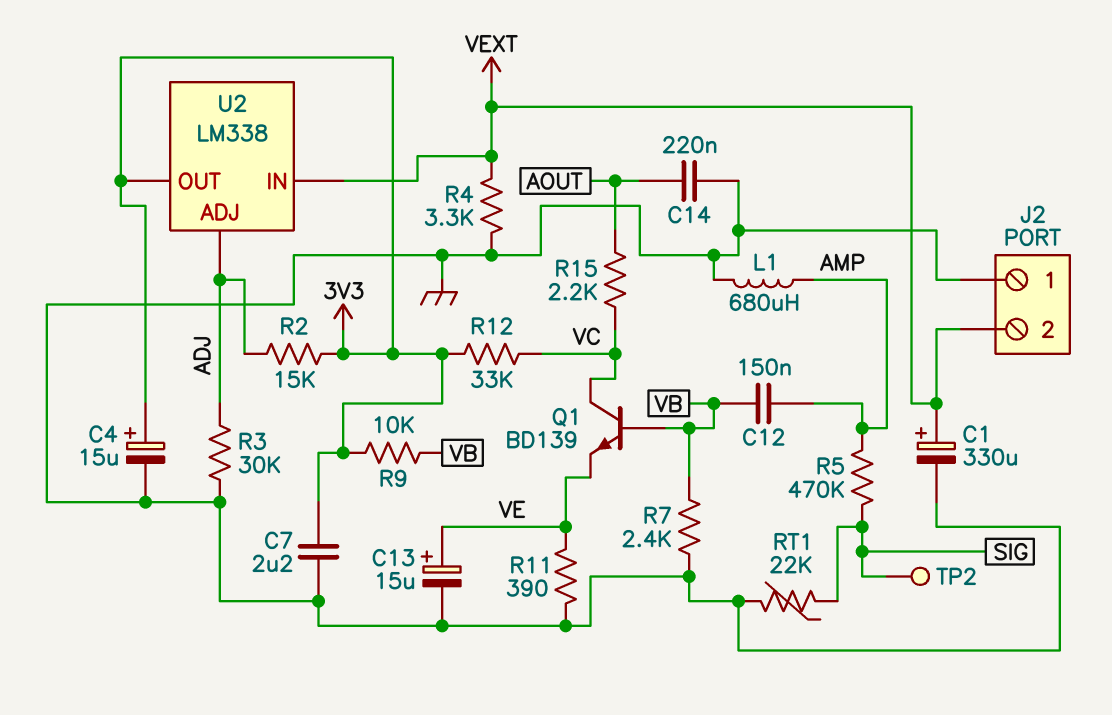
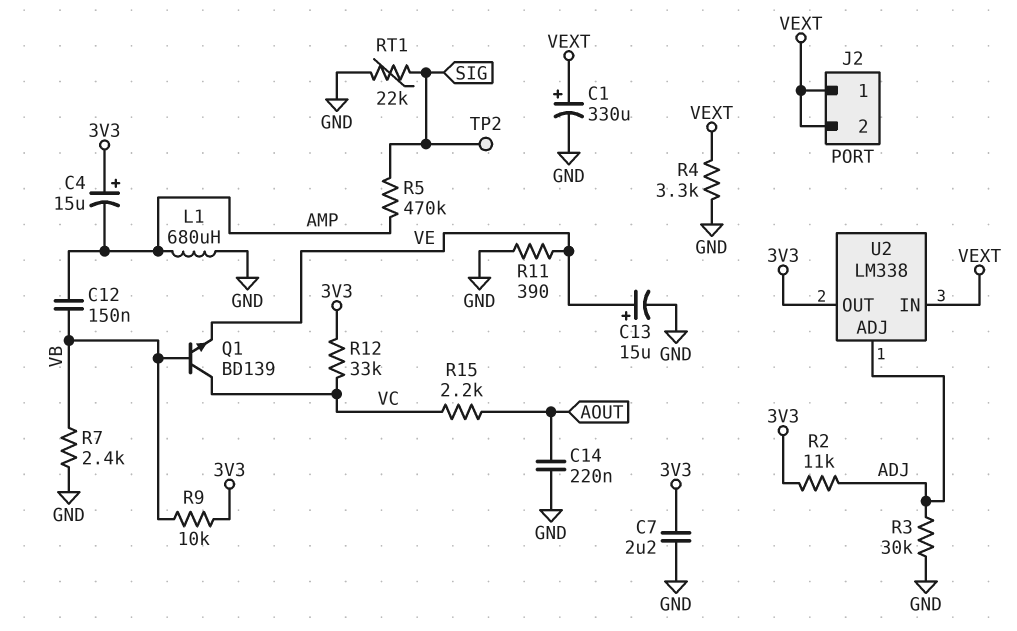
C4: 15uF (plus 3V3, minus GND) -> 15uF (plus 3V3, minus AMP)
J2 pin 1: GND -> VEXT
R2: 15k (3V3, ADJ) -> 11k (3V3, ADJ)

